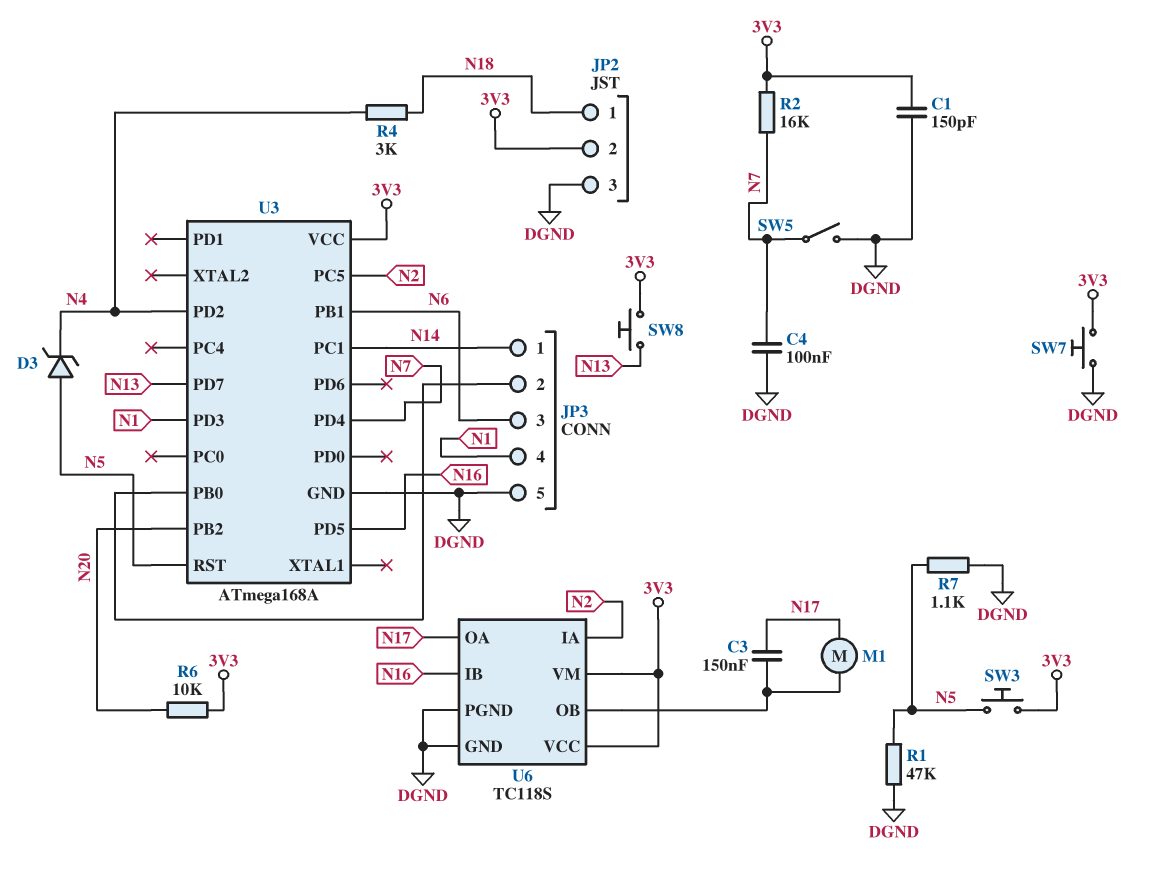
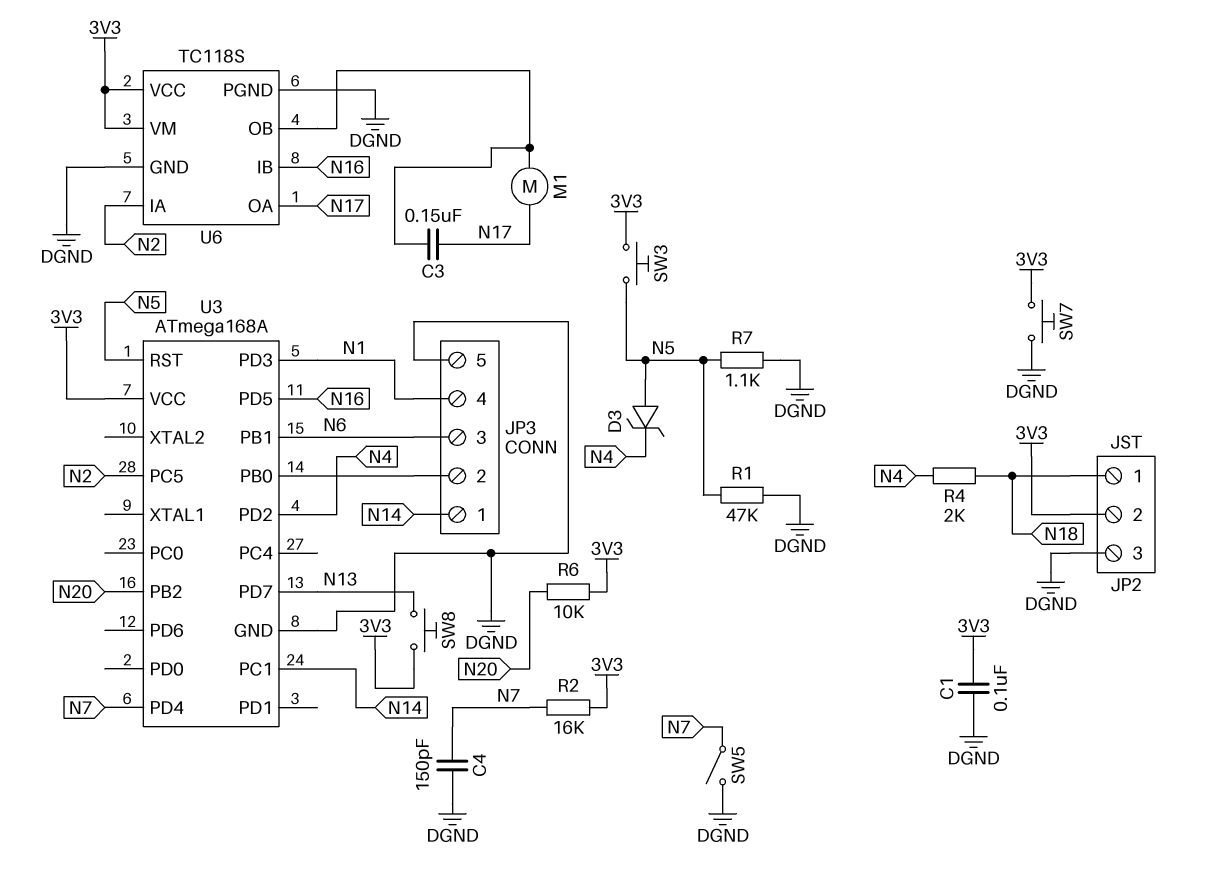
C1: 150pF (3V3, DGND) -> 100nF (3V3, DGND)
C4: 100nF (DGND, N7) -> 150pF (DGND, N7)
R4: 3k (N4, N18) -> 2k (N4, N18)

